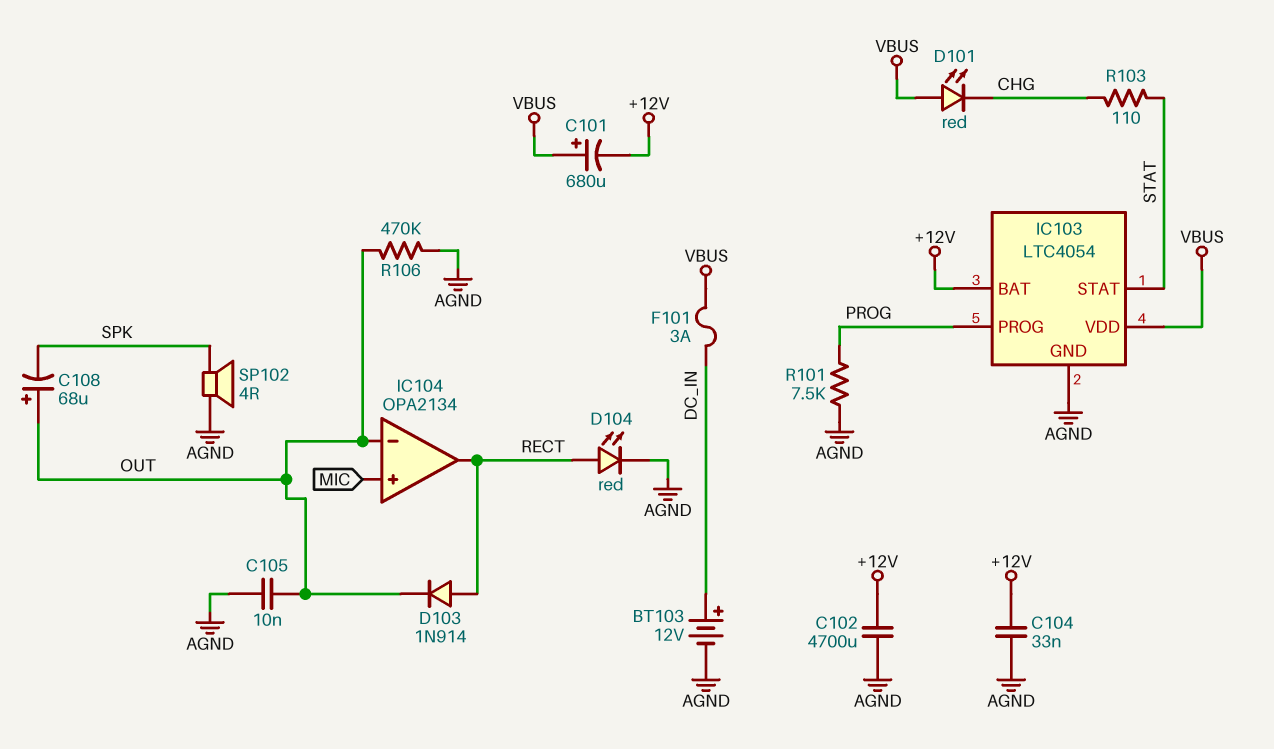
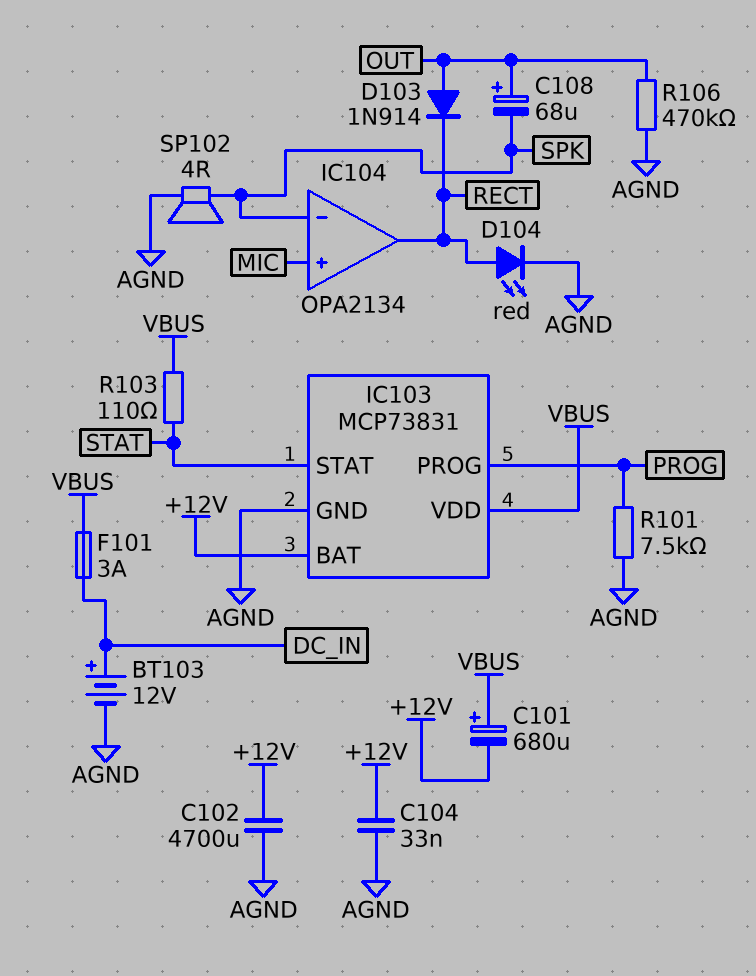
C105: 10nF (AGND, OUT) -> none
D101: LED red (A VBUS, K CHG) -> none
D103: diode 1N914 (A RECT, K OUT) -> diode 1N914 (A OUT, K RECT)
IC103: LTC4054 -> MCP73831
IC104 pin in-: OUT -> SPK
R103: 110 (CHG, STAT) -> 110 (STAT, VBUS)

